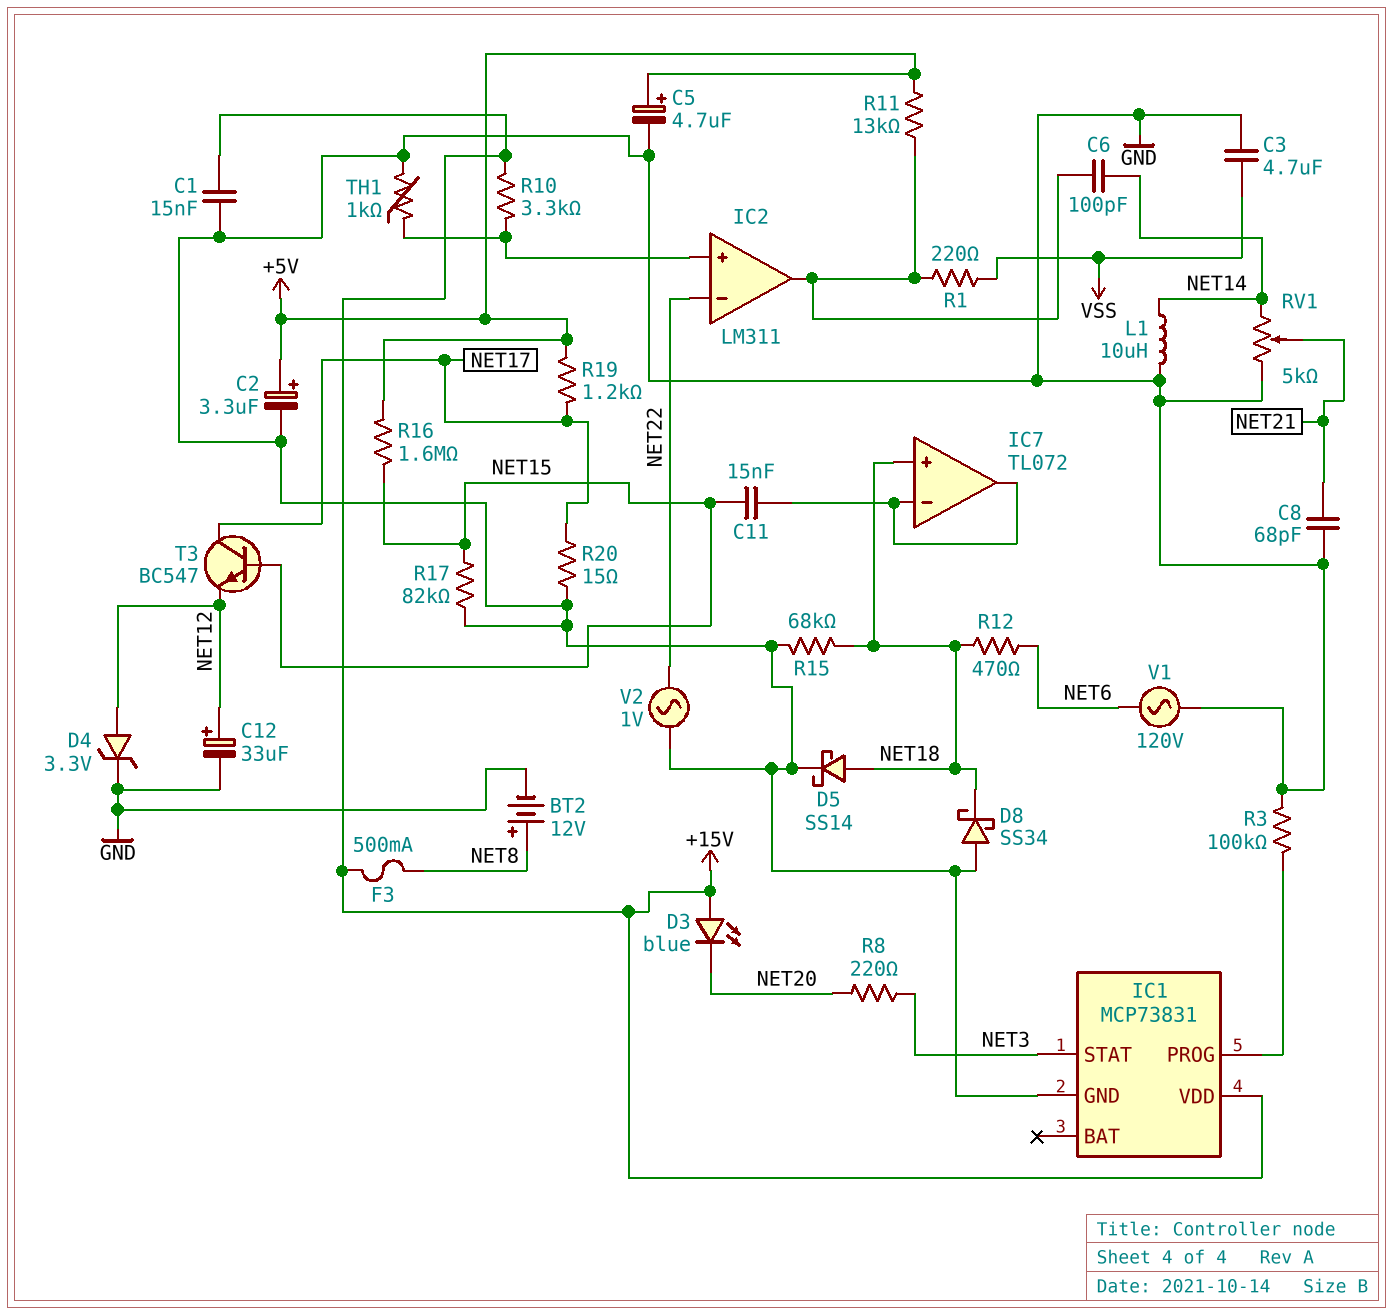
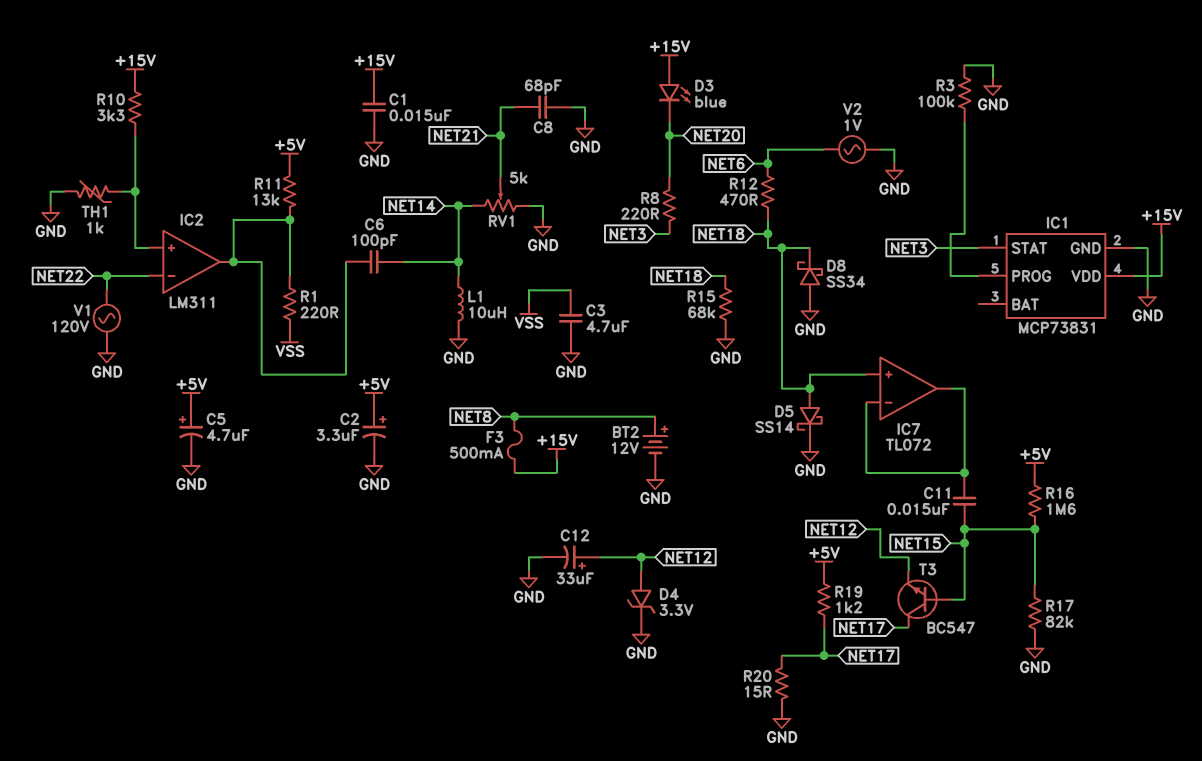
V1: AC 120V (GND, NET6) -> AC 120V (GND, NET22)
V2: AC 1V (GND, NET22) -> AC 1V (GND, NET6)

